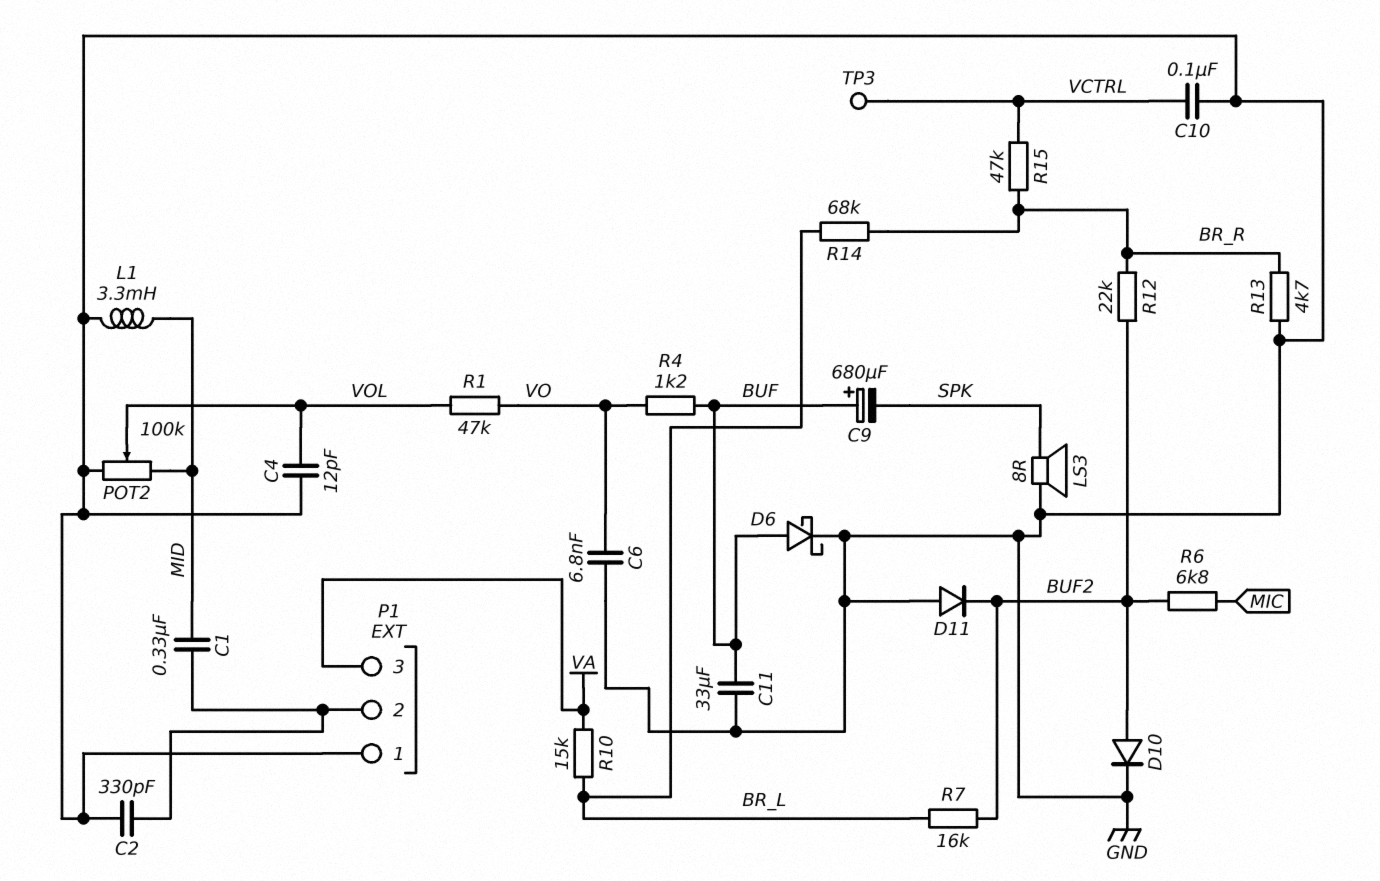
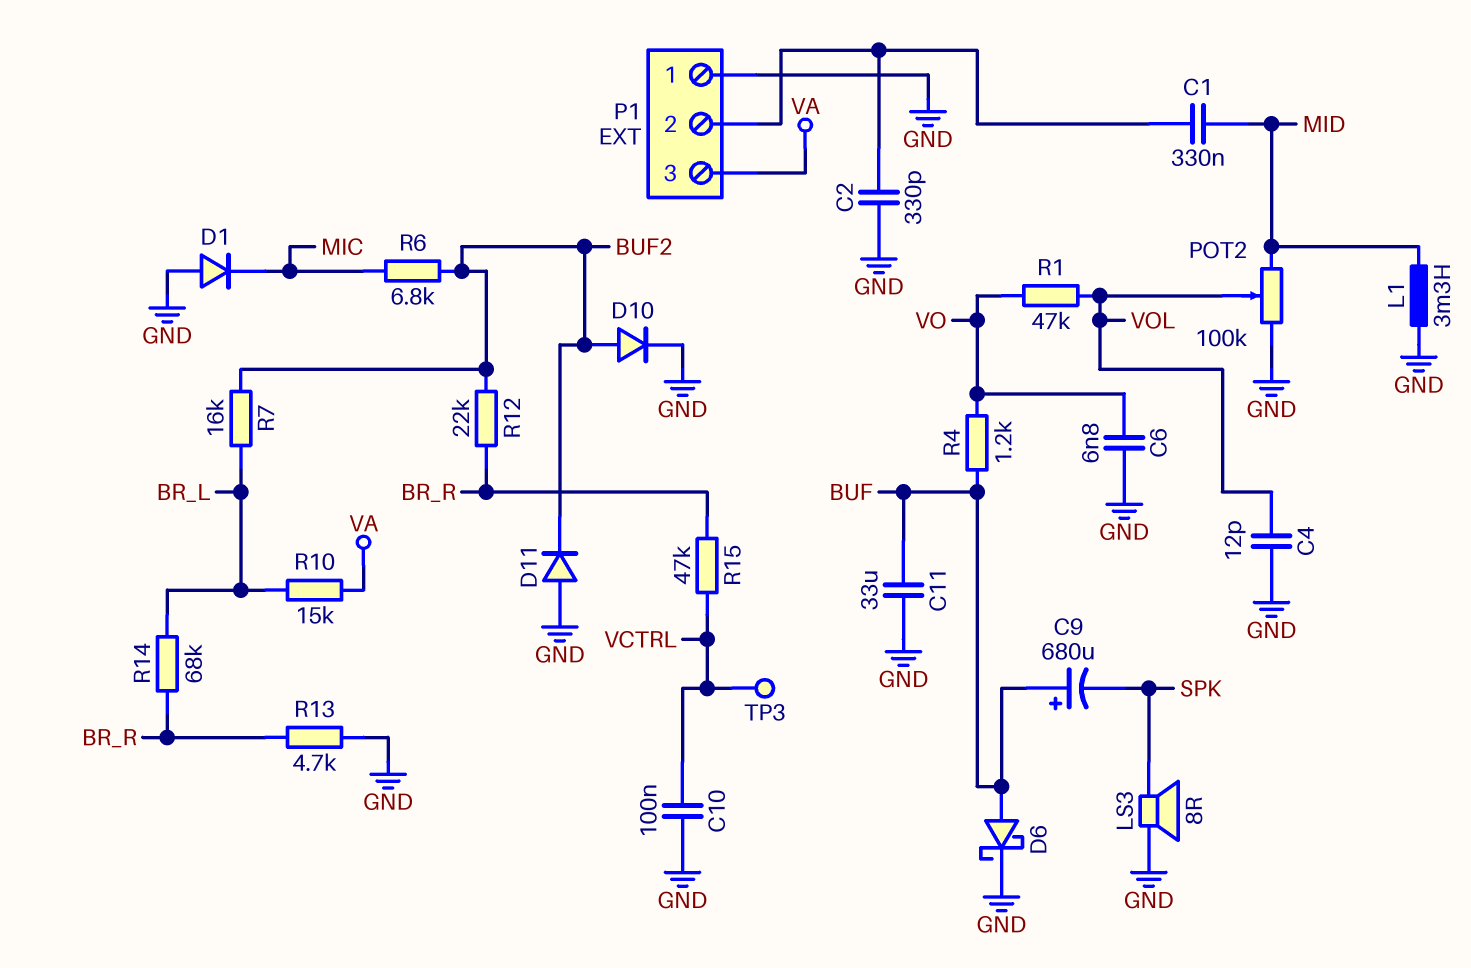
D1: none -> diode (A GND, K MIC)

